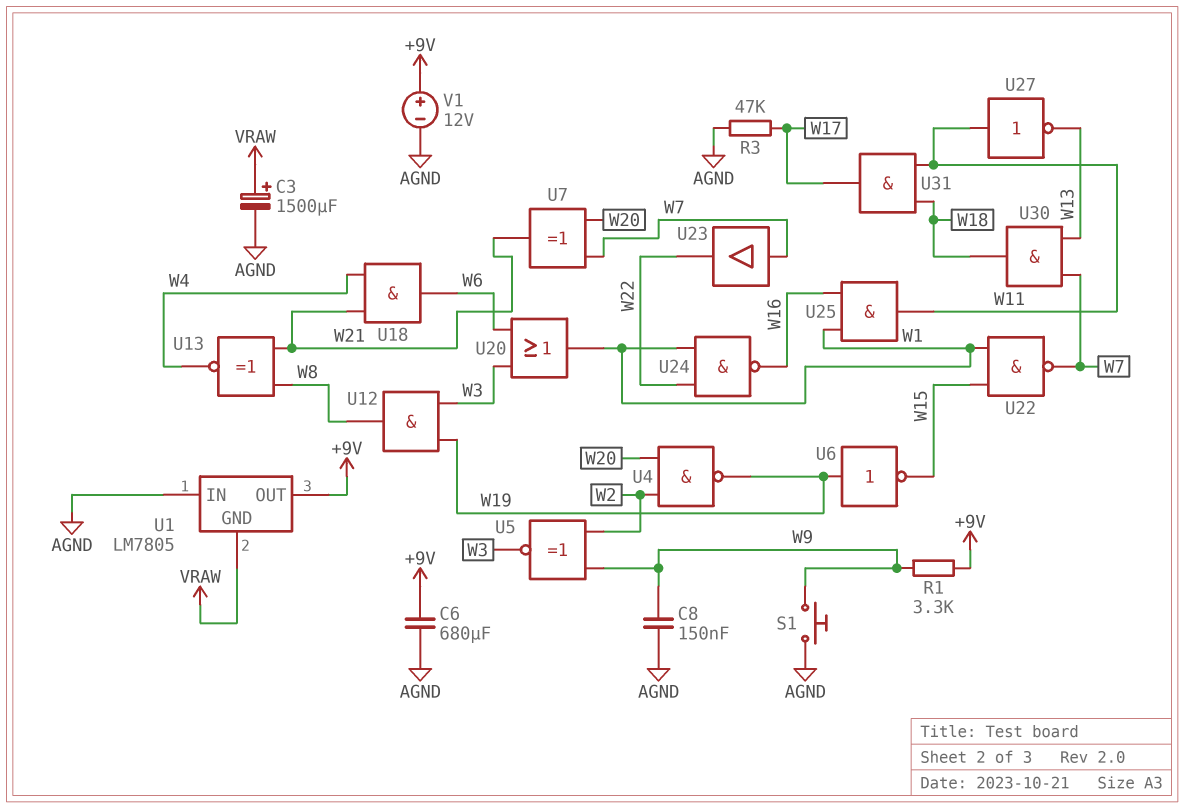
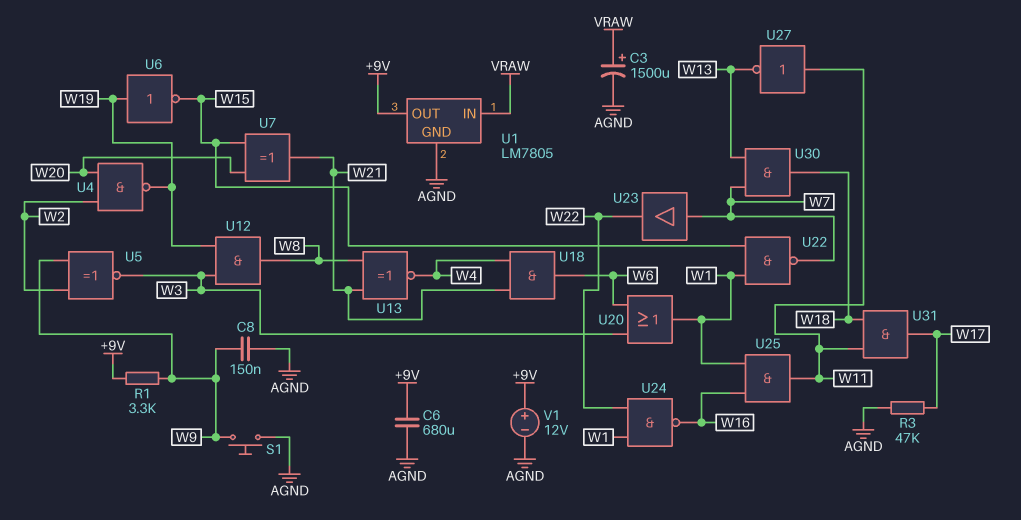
U1 pin GND: VRAW -> AGND
U1 pin IN: AGND -> VRAW
U7: XOR (in W7, in W20, out W21) -> XOR (in W15, in W20, out W21)

